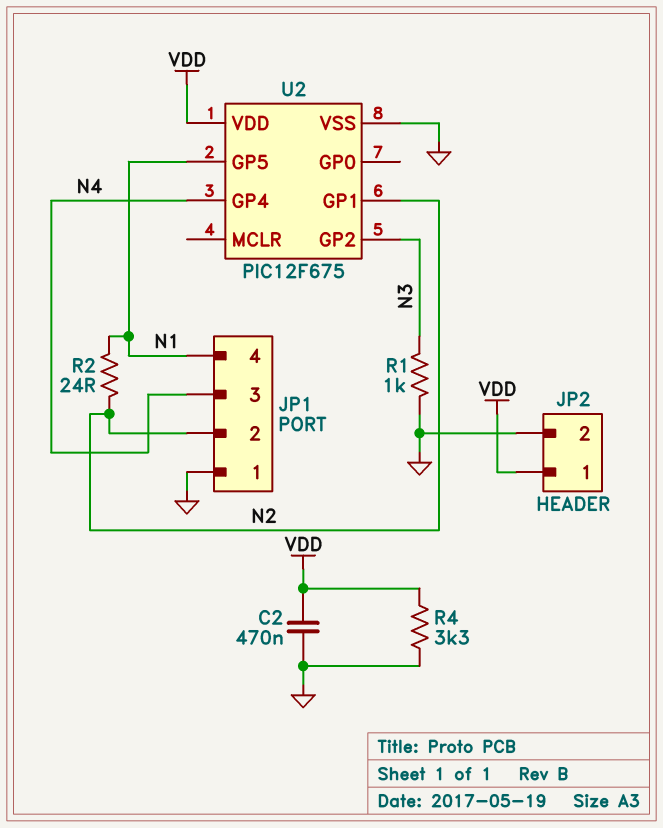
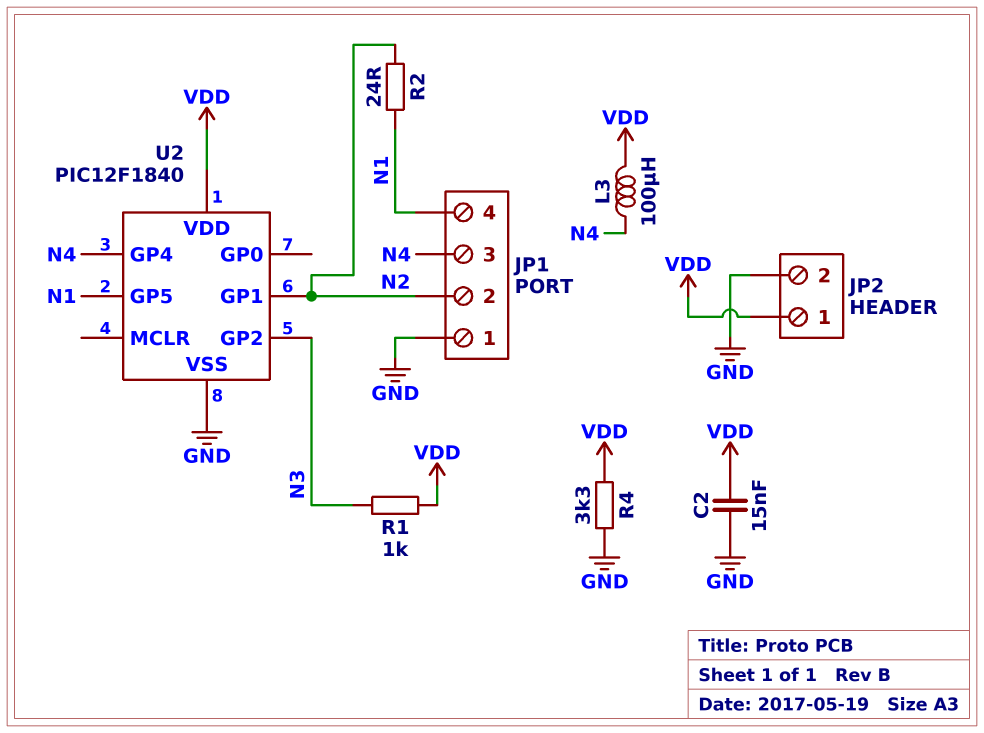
C2: 470nF (GND, VDD) -> 15nF (GND, VDD)
L3: none -> 100uH (N4, VDD)
R1: 1k (GND, N3) -> 1k (N3, VDD)
U2: PIC12F675 -> PIC12F1840

